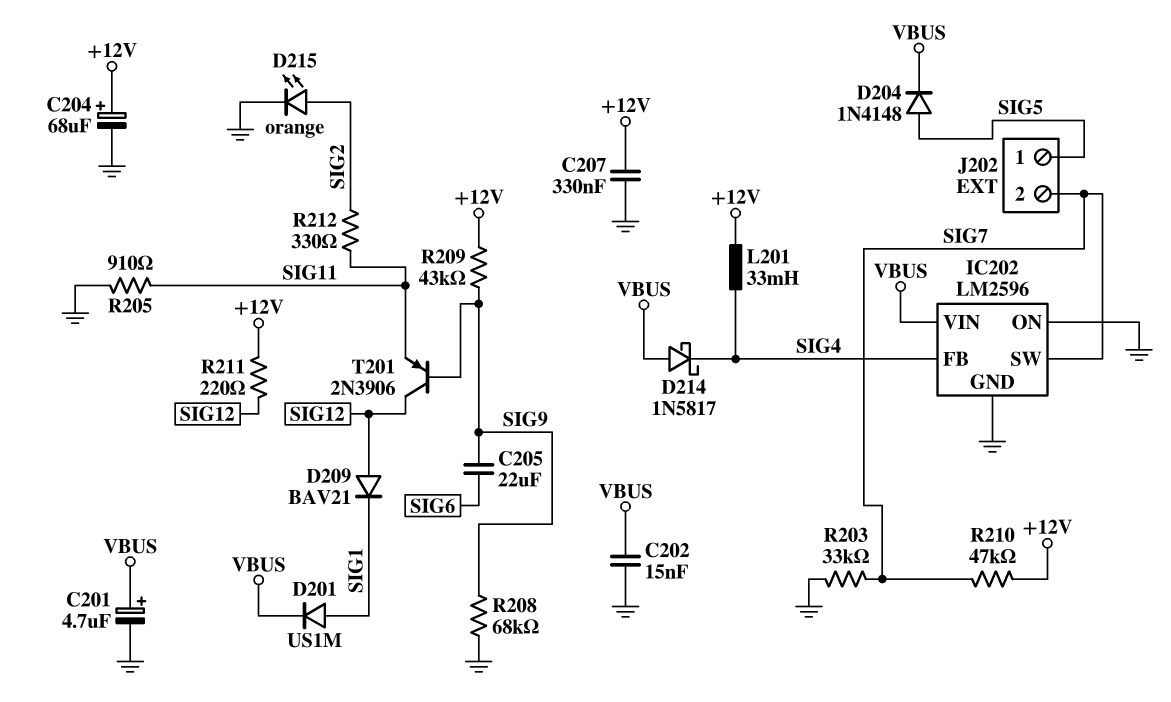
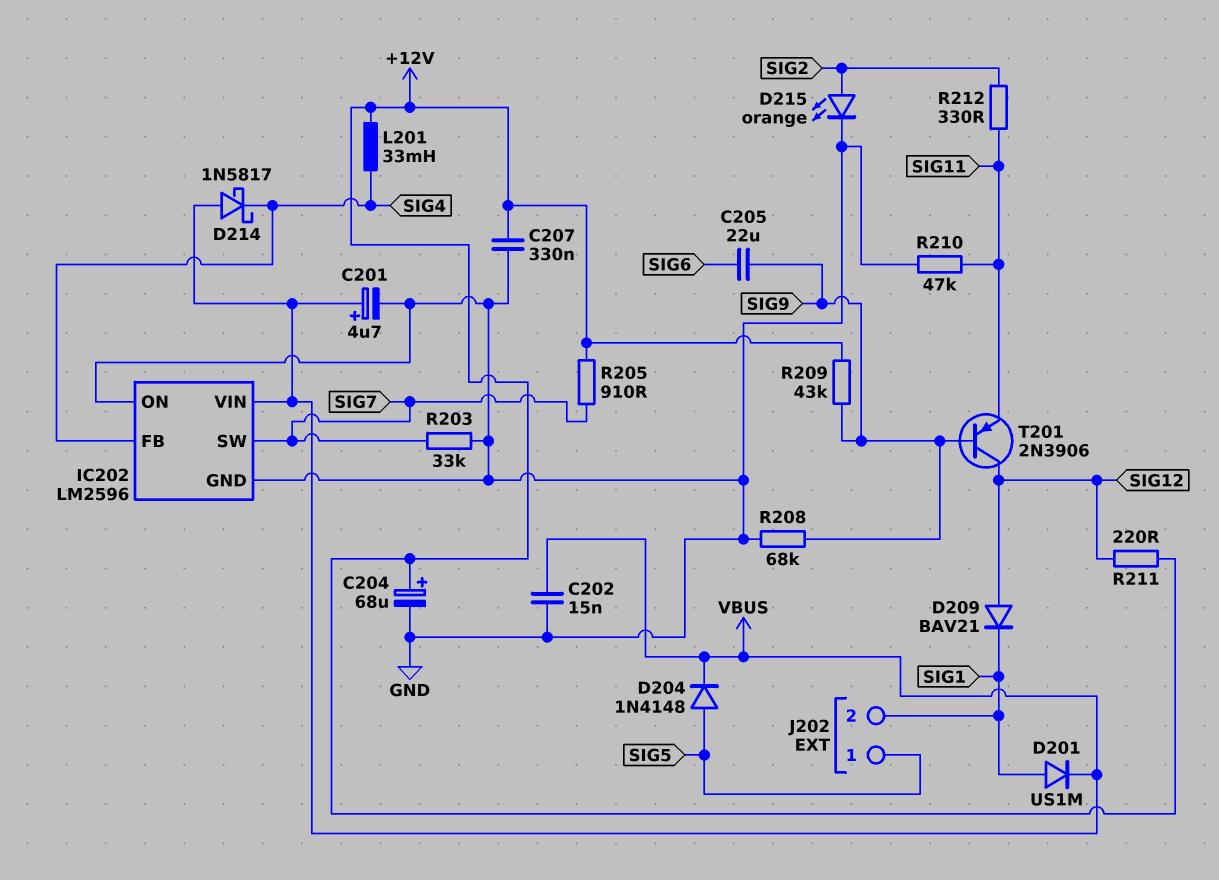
J202 pin 2: SIG7 -> SIG1
R205: 910 (GND, SIG11) -> 910 (+12V, SIG7)
R210: 47k (+12V, SIG7) -> 47k (GND, SIG11)

